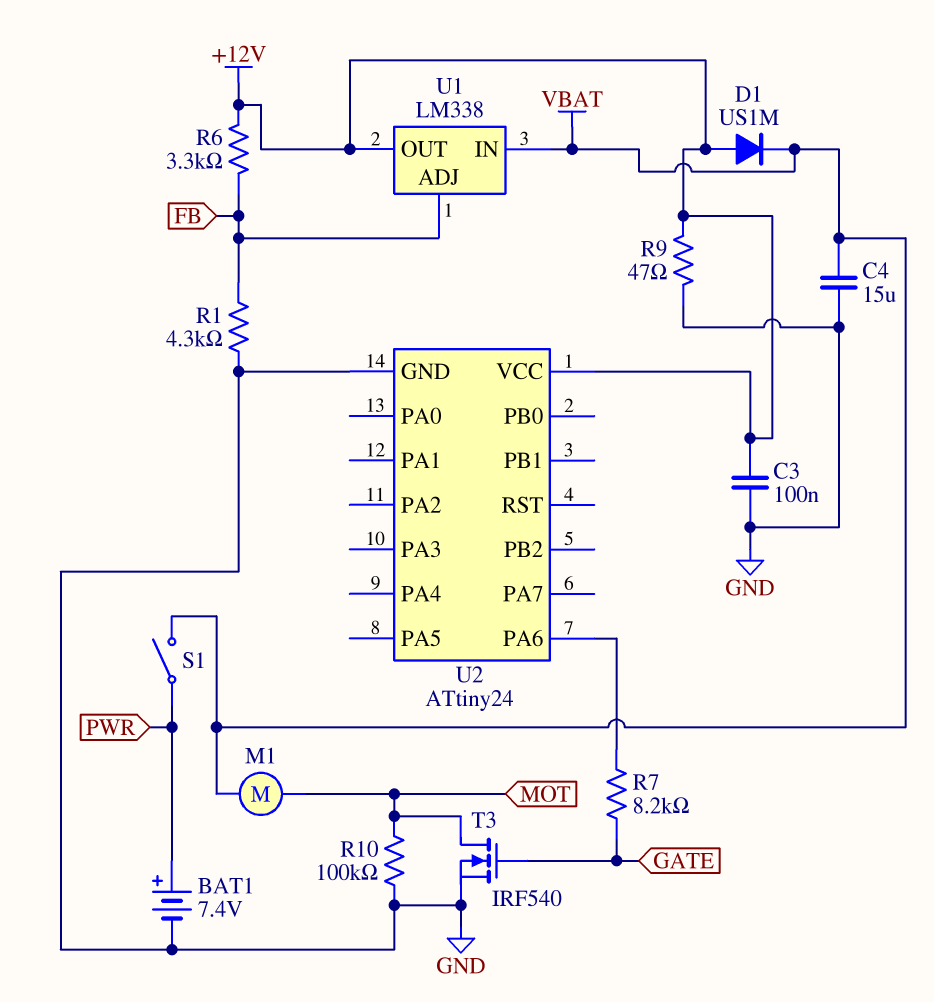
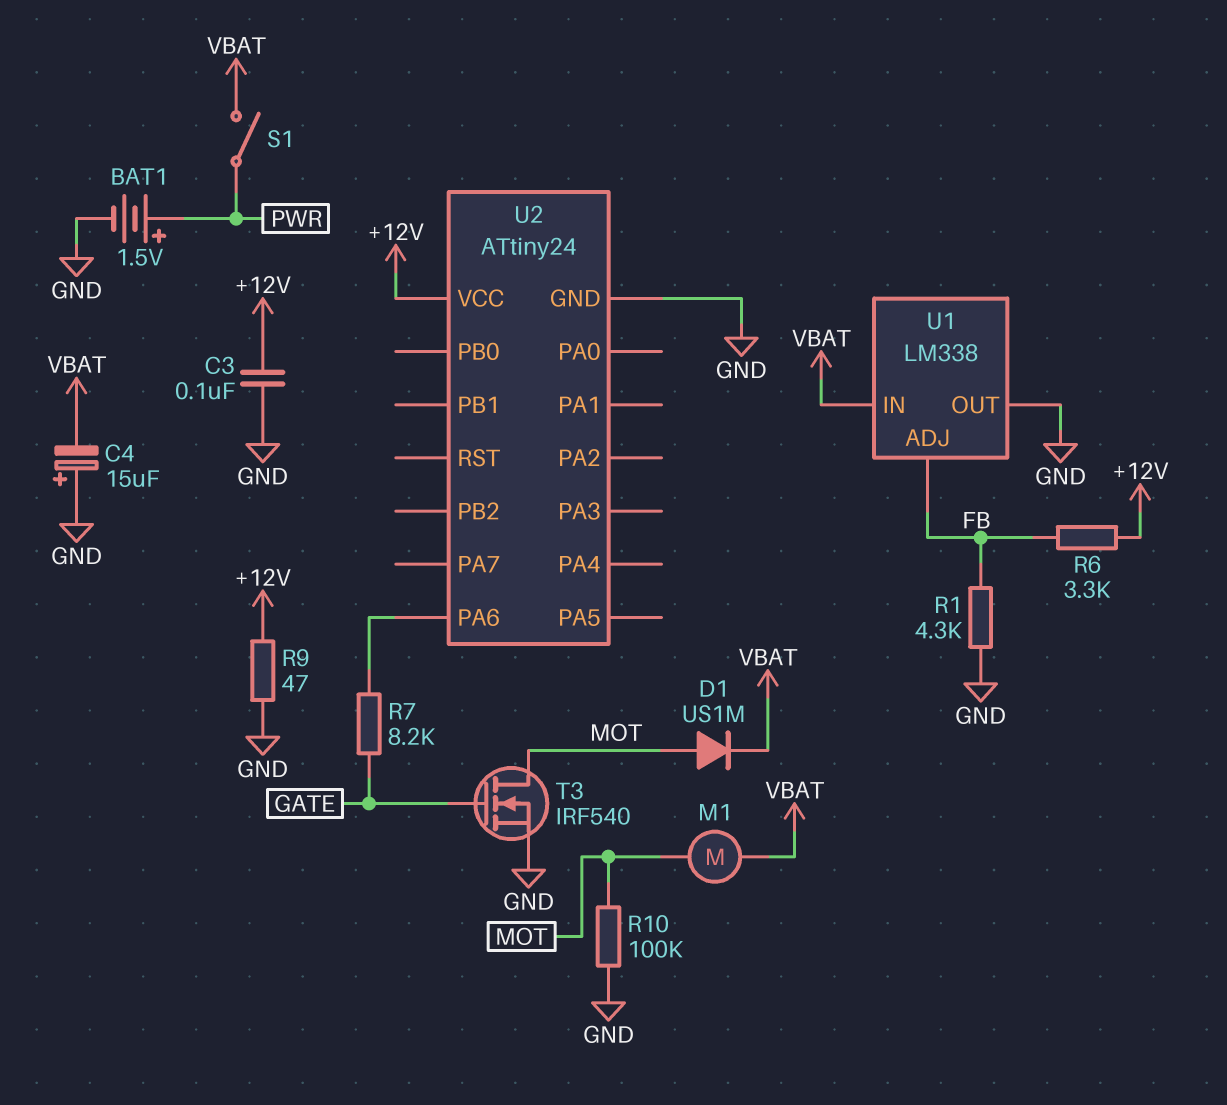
BAT1: 7.4V (plus PWR, minus GND) -> 1.5V (plus PWR, minus GND)
C4: 15uF (GND, VBAT) -> 15uF (plus GND, minus VBAT)
D1: diode US1M (A +12V, K VBAT) -> diode US1M (A MOT, K VBAT)
U1 pin OUT: +12V -> GND

